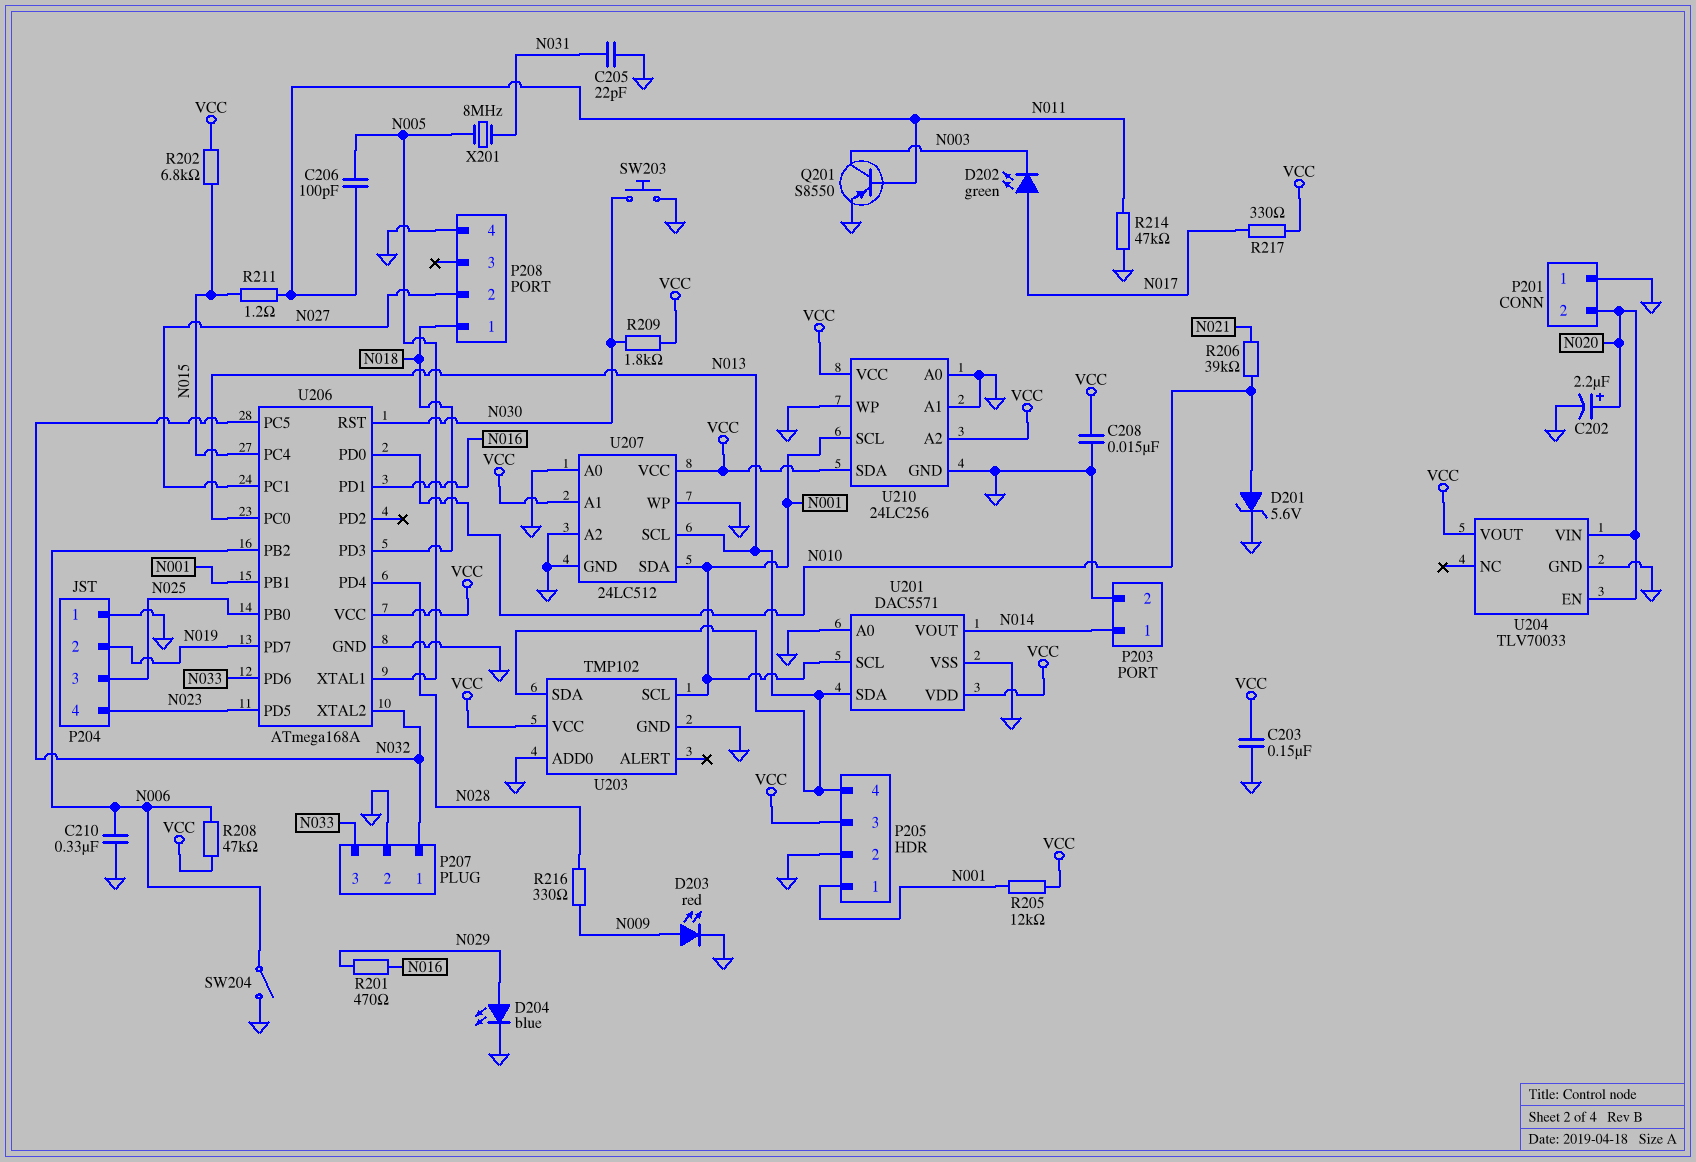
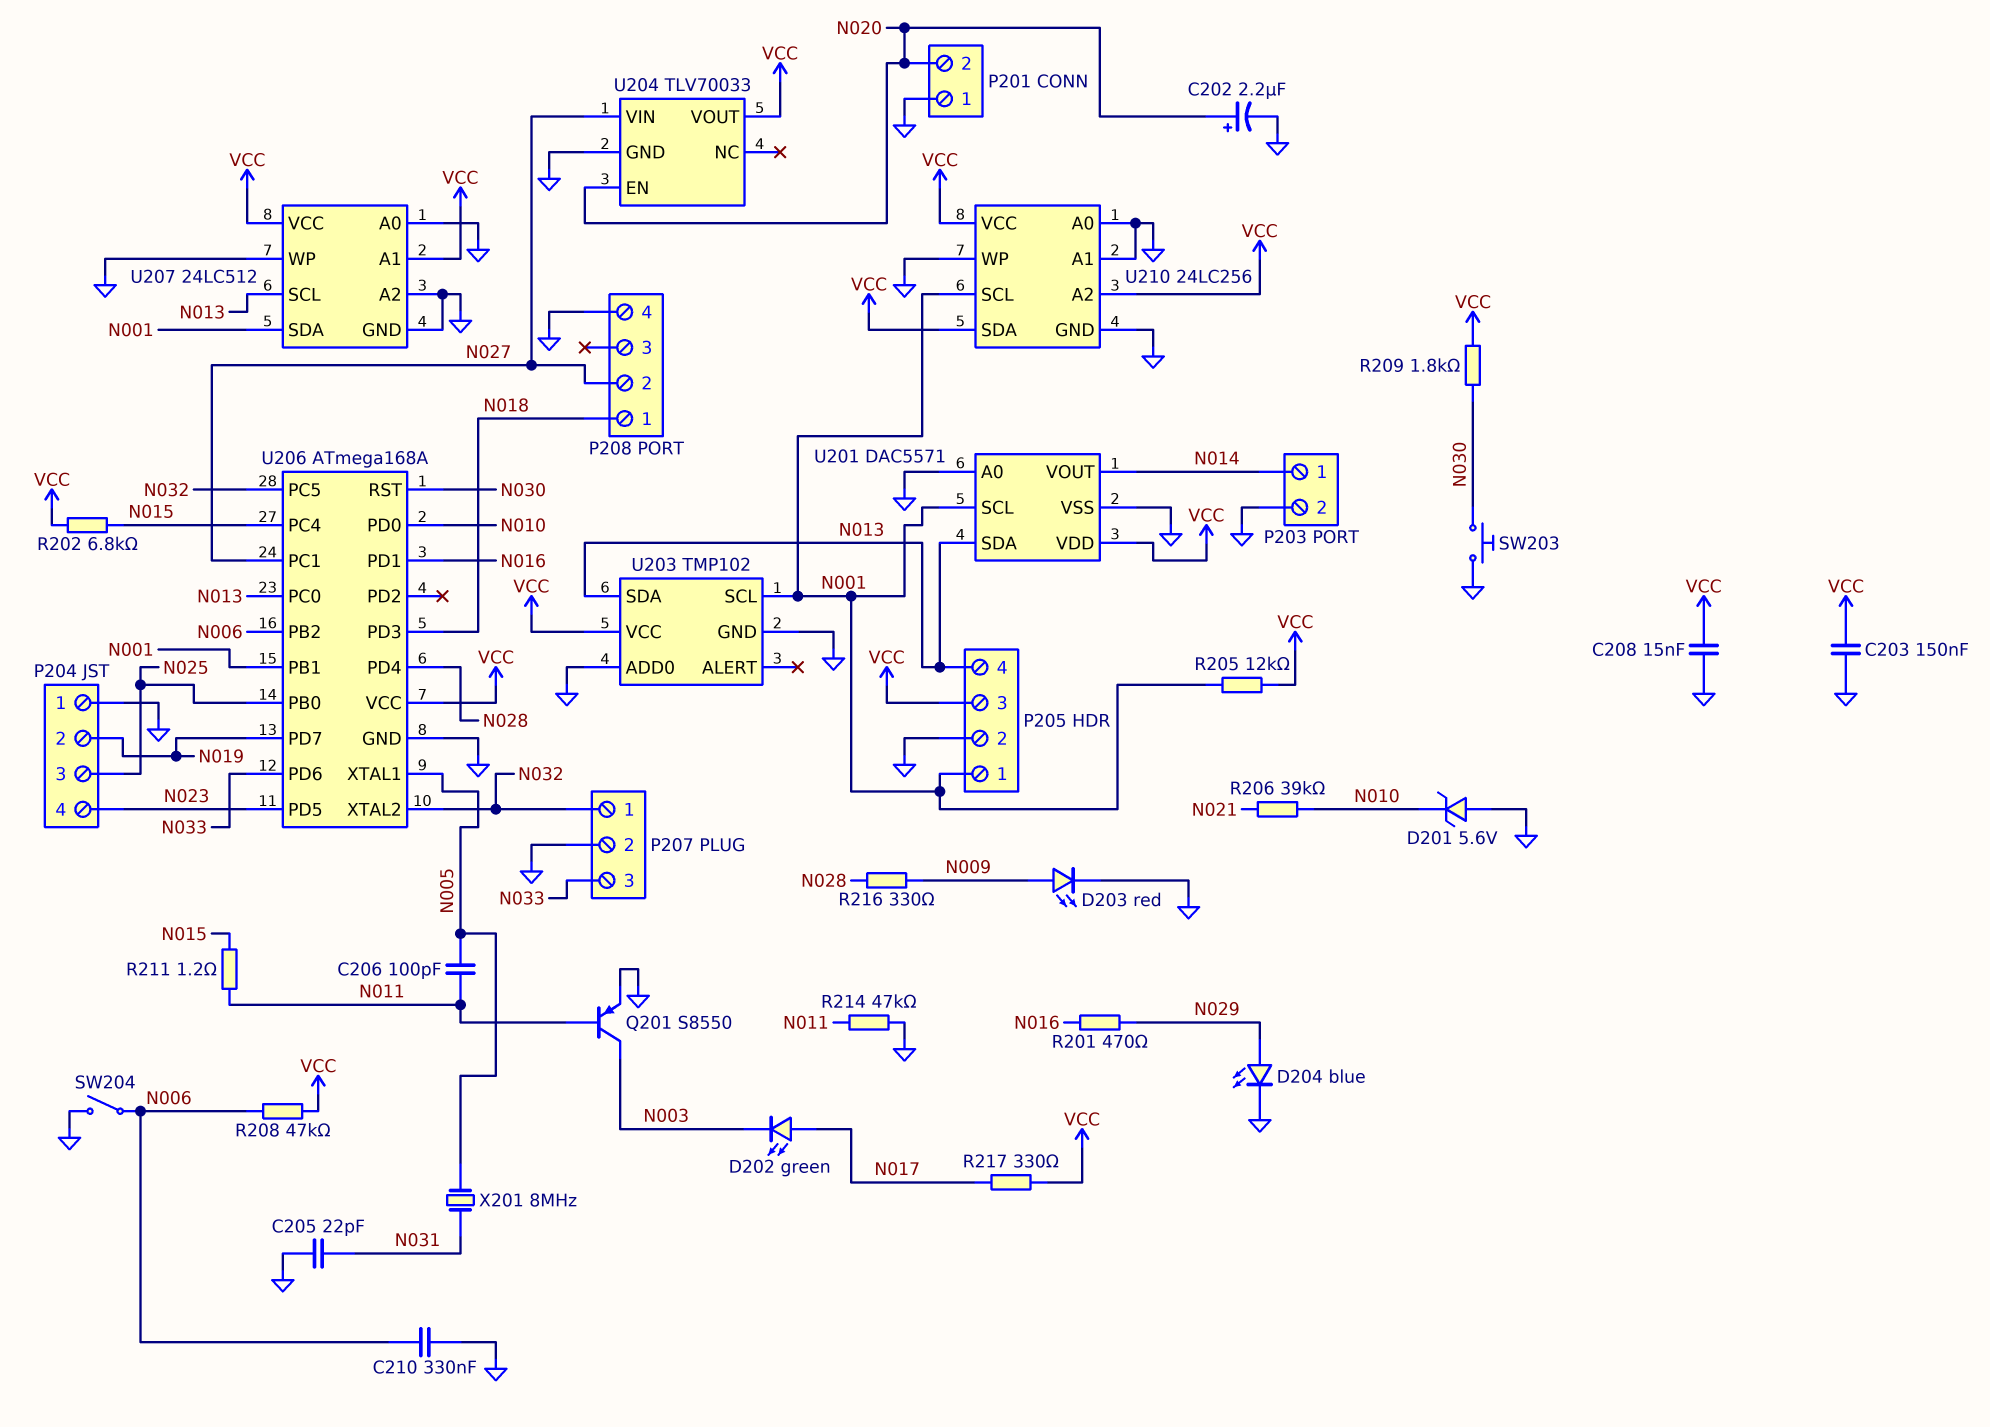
D201: zener 5.6V (A N010, K GND) -> zener 5.6V (A GND, K N010)
U204 pin VIN: N020 -> N027

